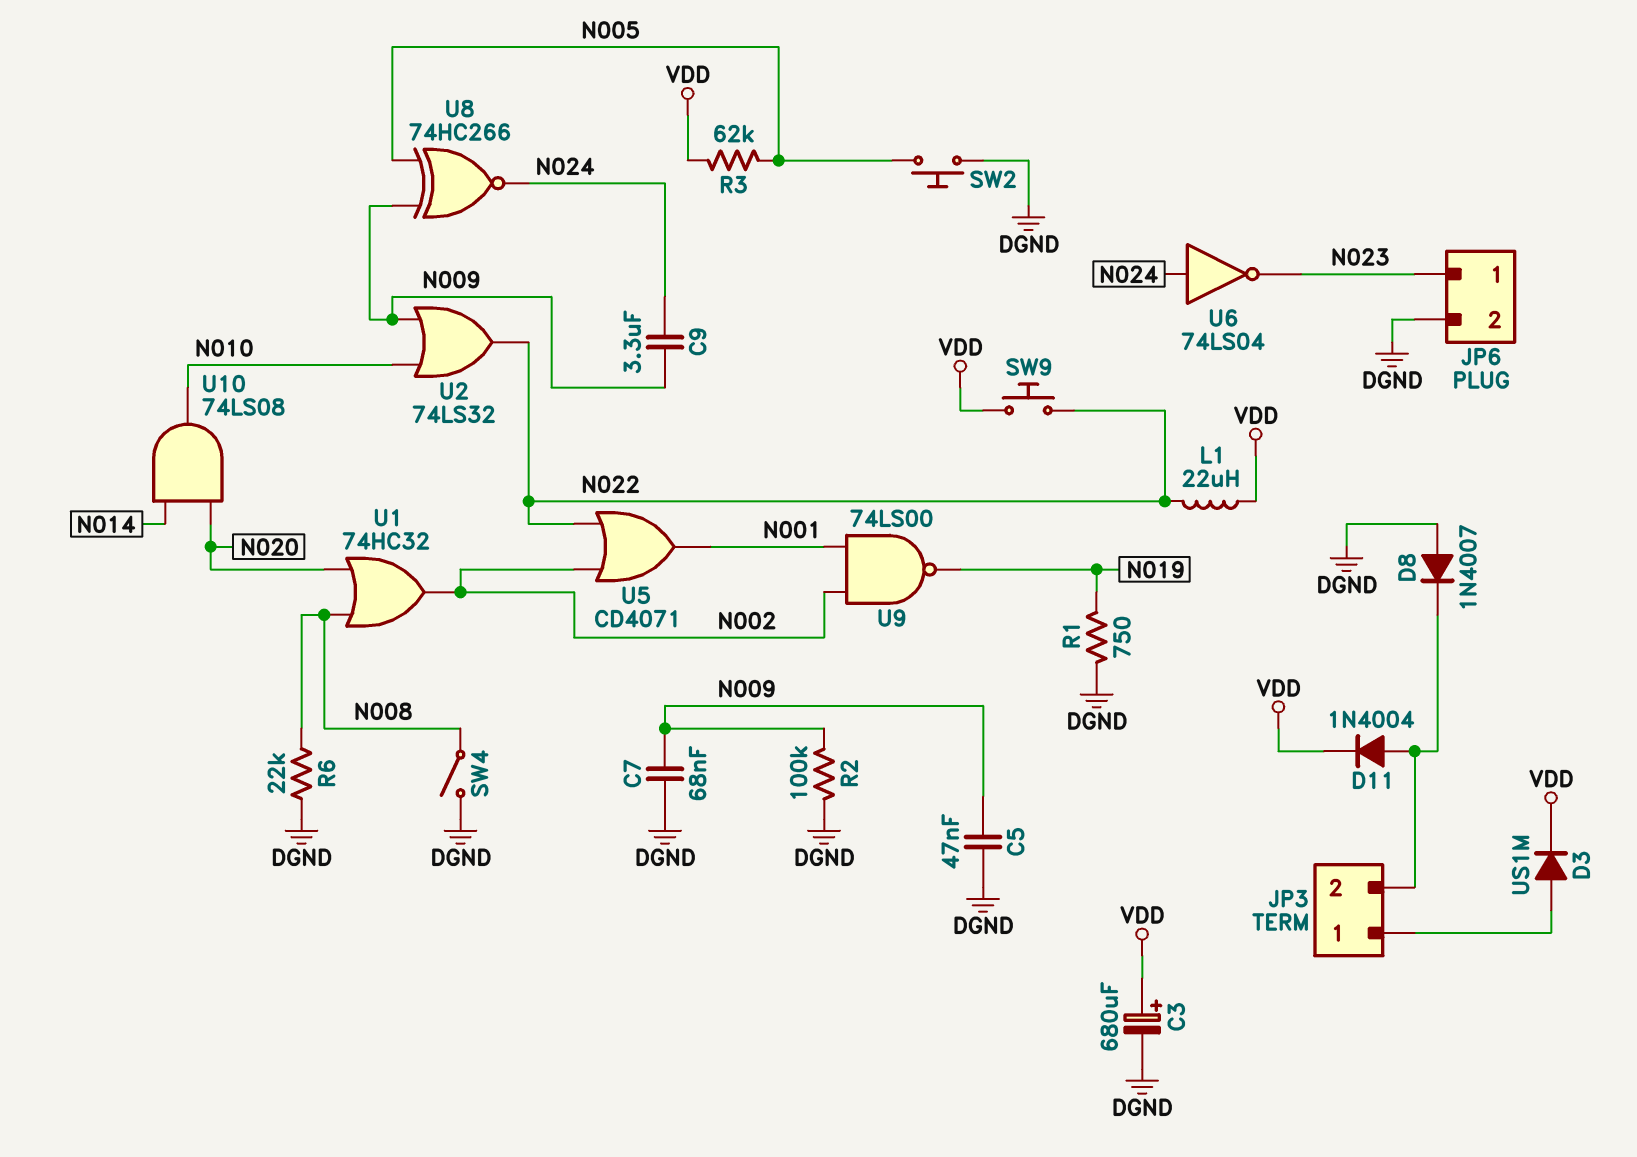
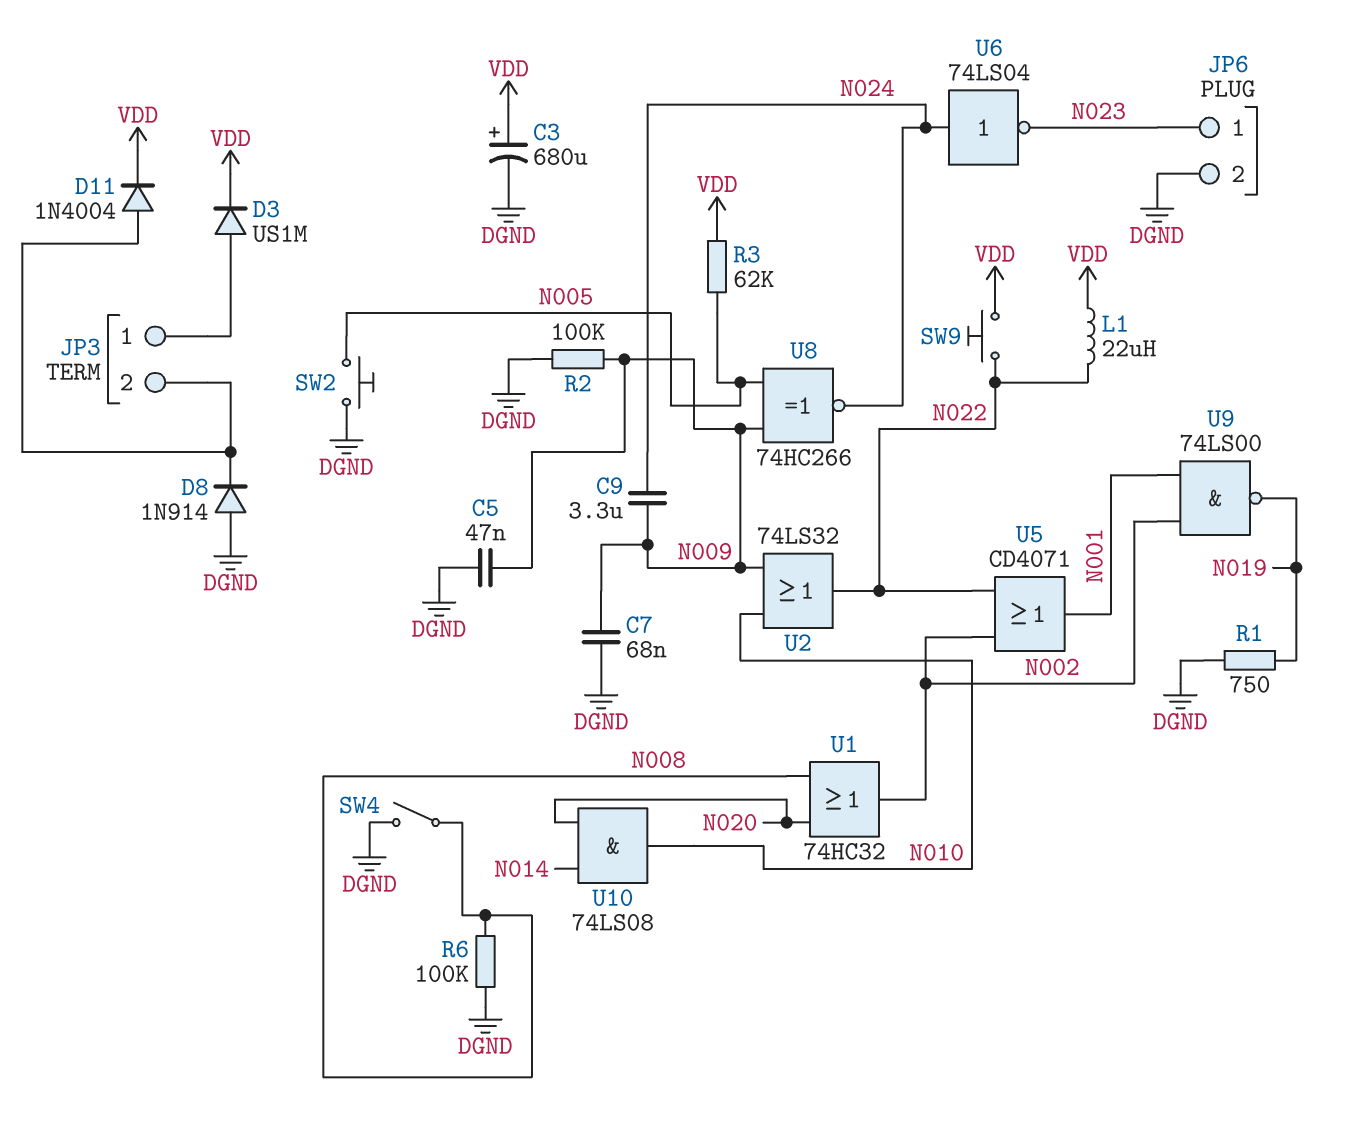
D8: diode 1N4007 (A DGND, K JP3/2) -> diode 1N914 (A DGND, K JP3/2)
R6: 22k (DGND, N008) -> 100k (DGND, N008)

